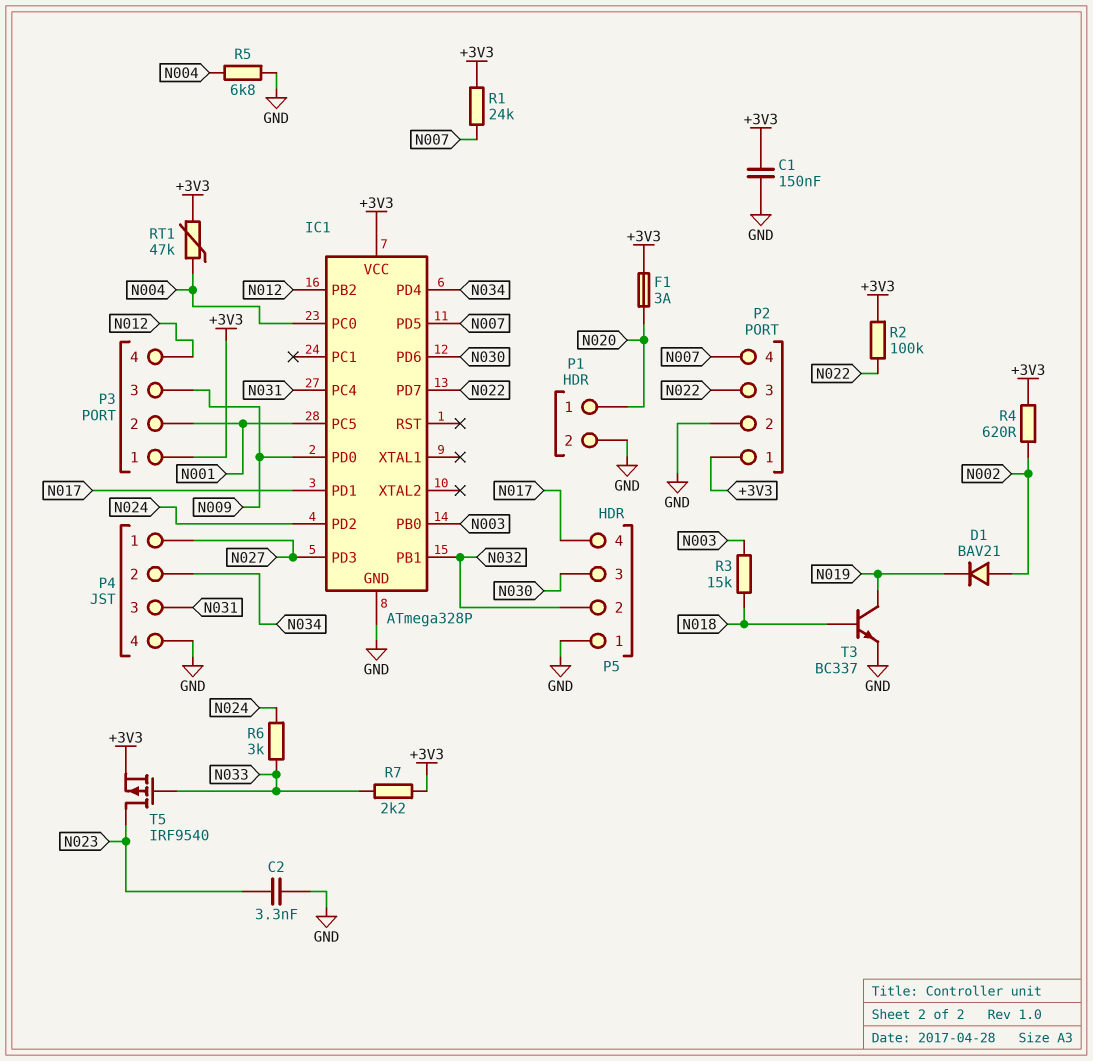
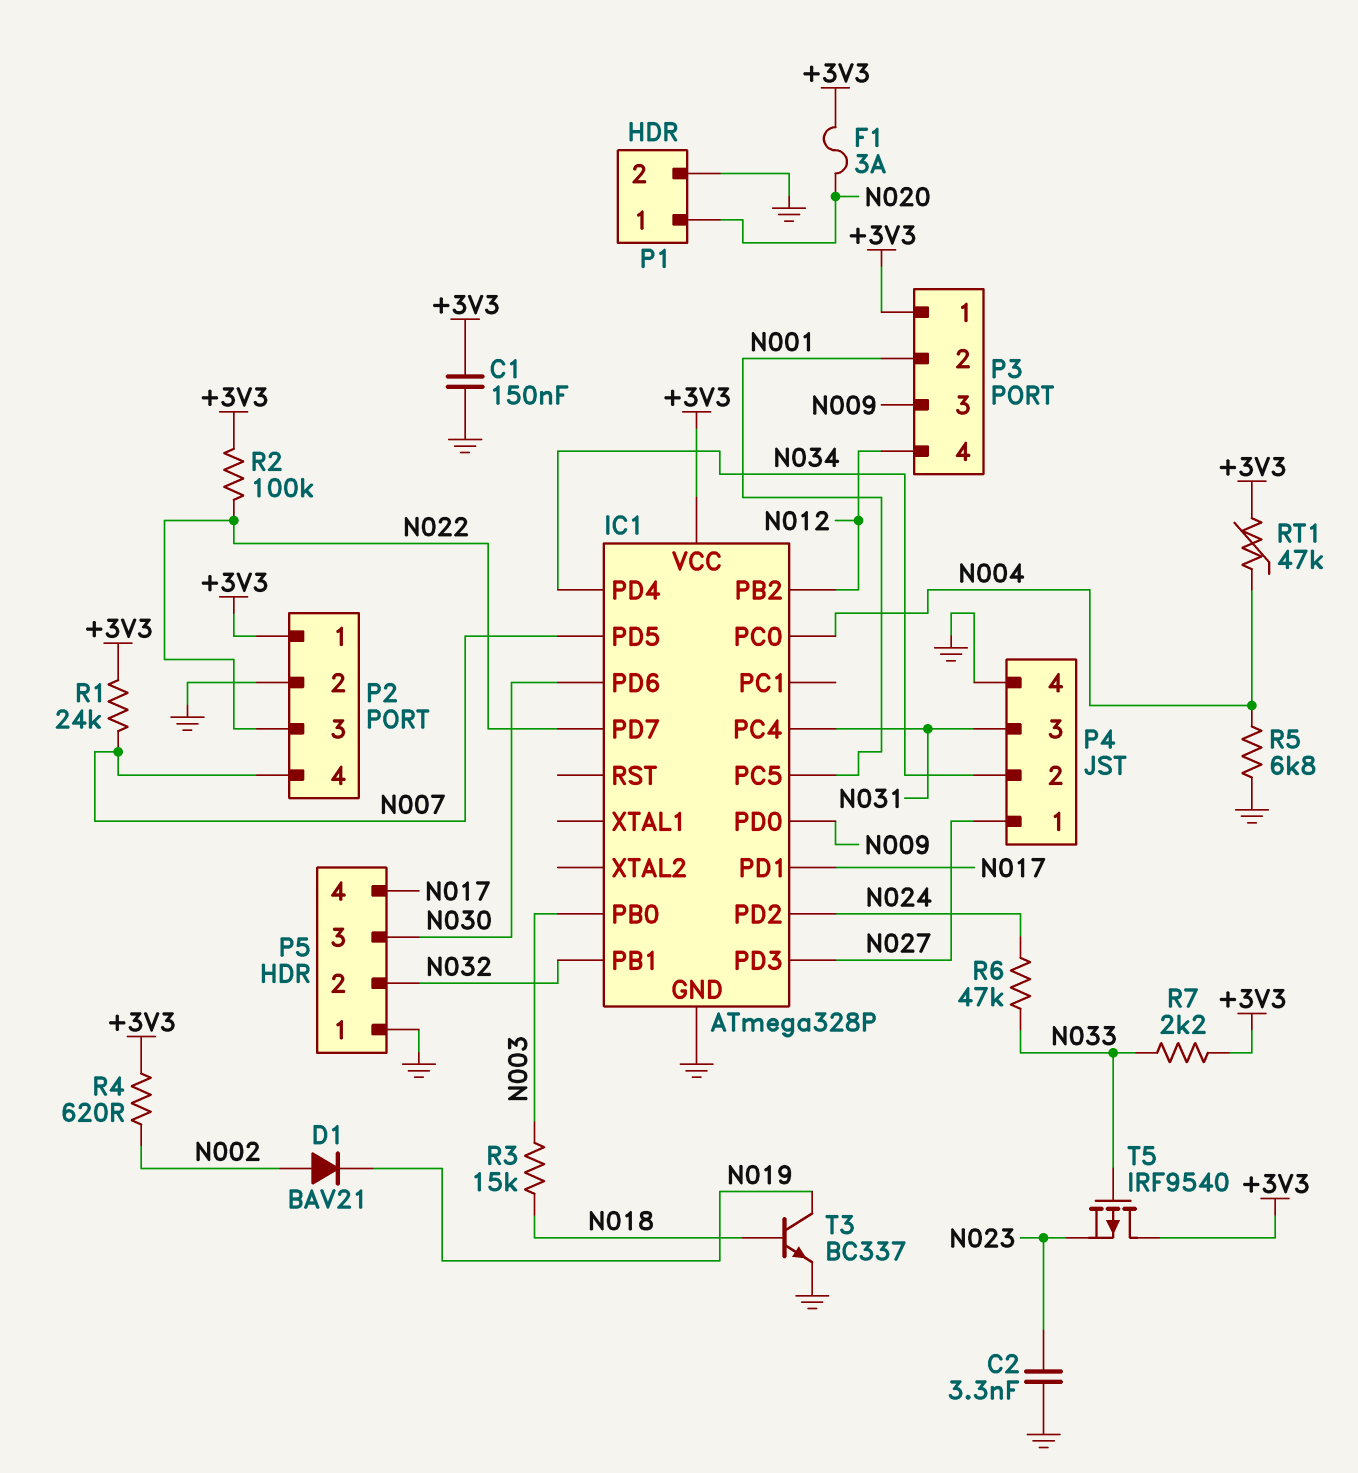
R6: 3k (N024, N033) -> 47k (N024, N033)
T5: PMOS IRF9540 (G N033, D N023, S +3V3) -> PMOS IRF9540 (G N033, D +3V3, S N023)

